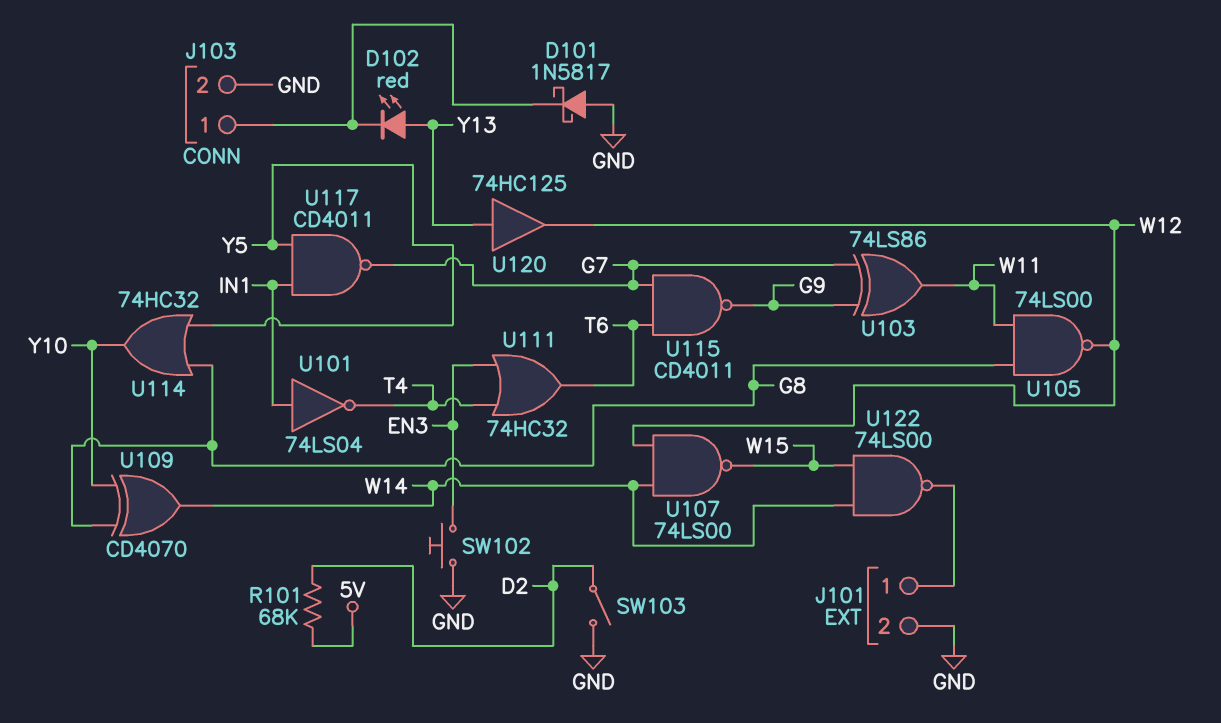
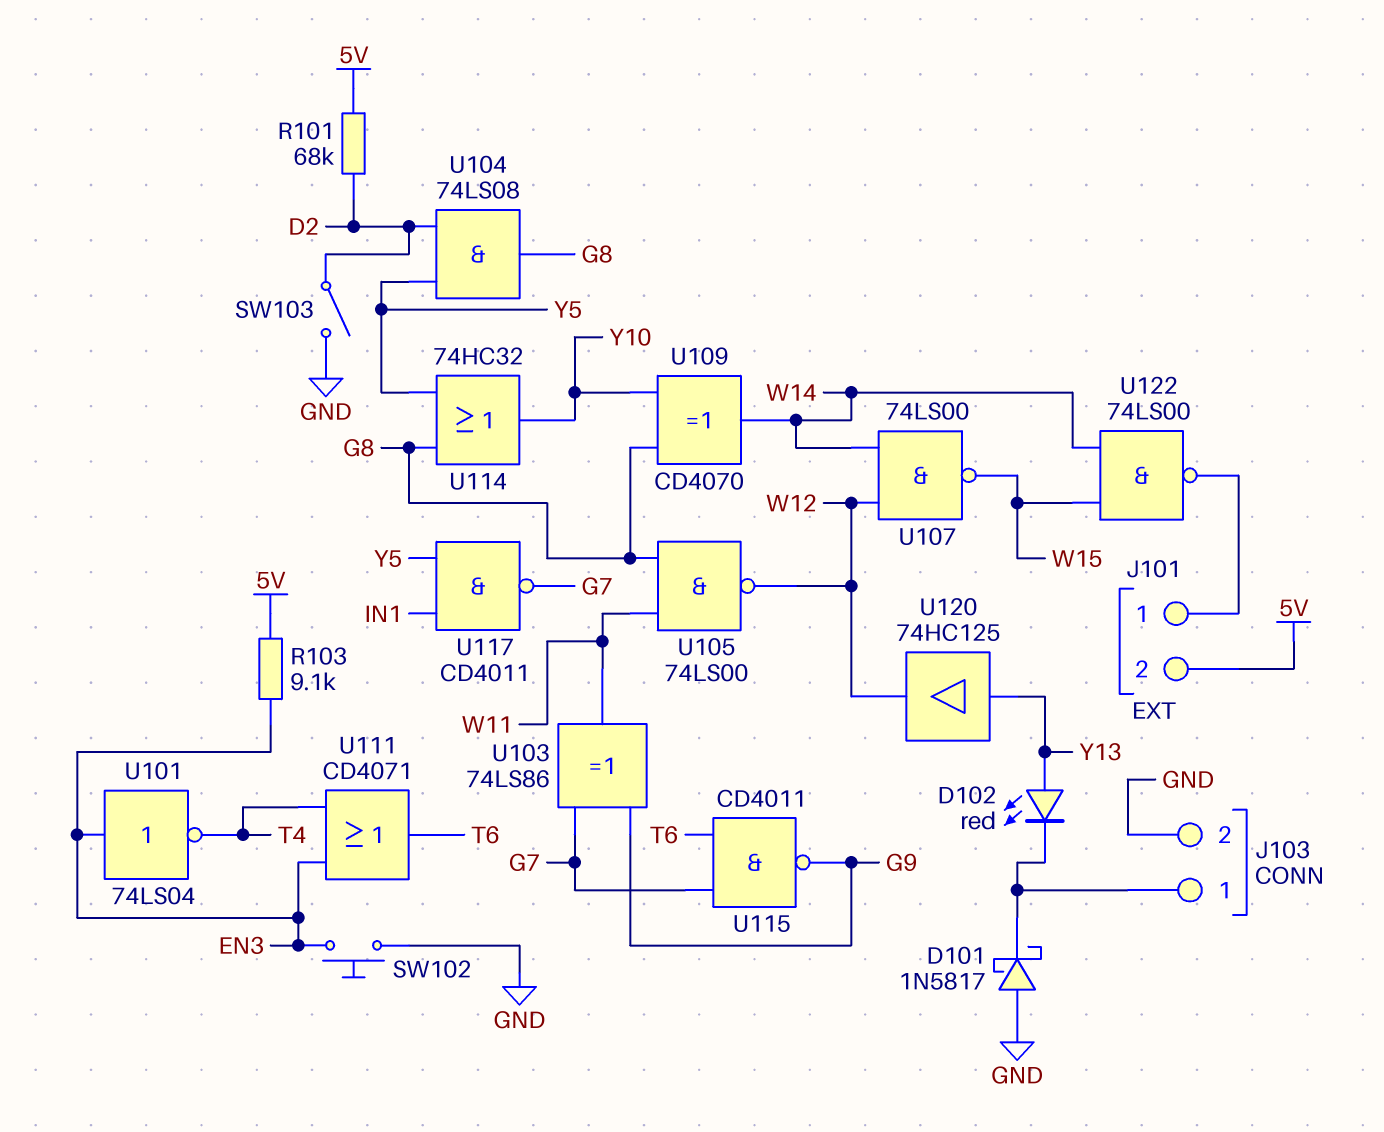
J101 pin 2: GND -> 5V
R103: none -> 9.1k (5V, EN3)
U101: NOT 74LS04 (in IN1, out T4) -> NOT 74LS04 (in EN3, out T4)
U104: none -> AND 74LS08 (in D2, in Y5, out G8)
U111: OR 74HC32 (in EN3, in T4, out T6) -> OR CD4071 (in EN3, in T4, out T6)

